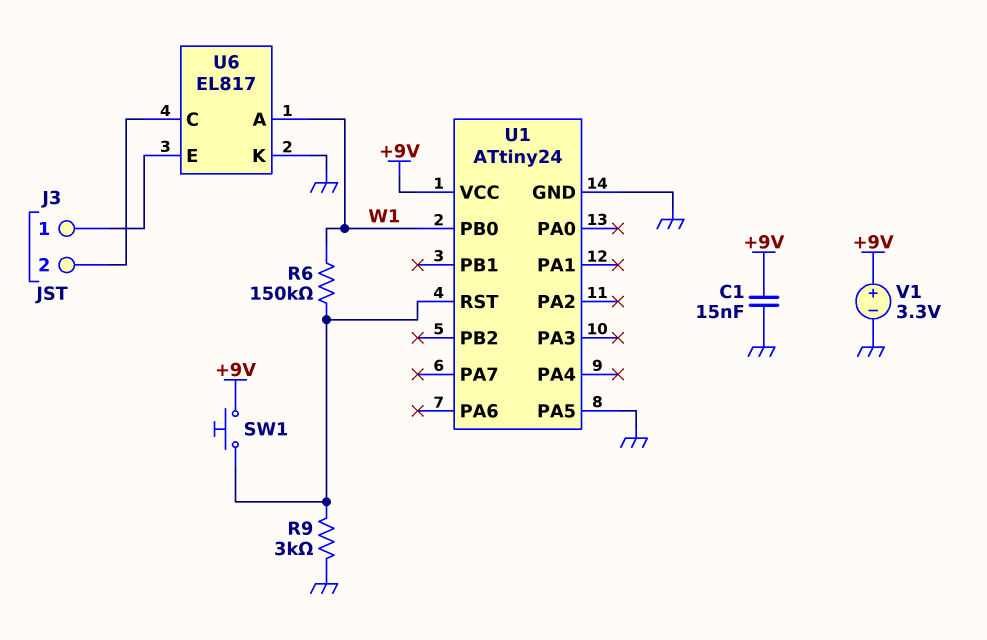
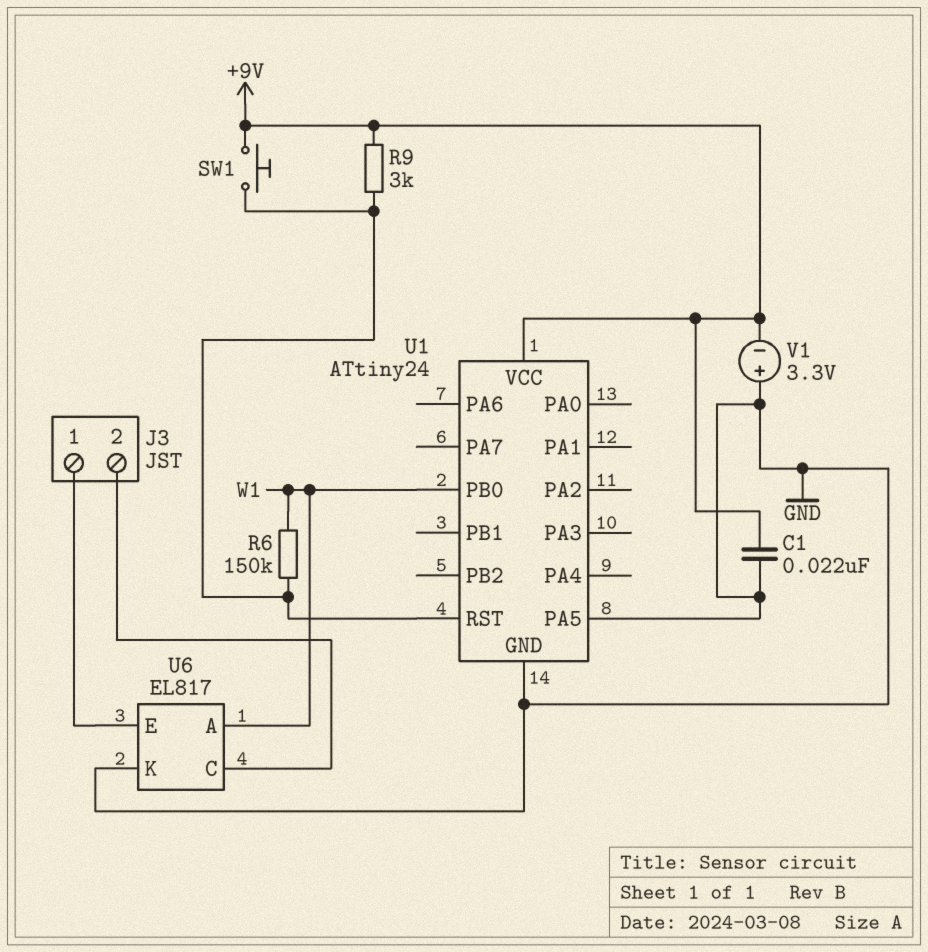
C1: 15nF (+9V, GND) -> 22nF (+9V, GND)
R9: 3k (GND, U1/RST) -> 3k (+9V, U1/RST)
V1: 3.3V (plus +9V, minus GND) -> 3.3V (plus GND, minus +9V)

